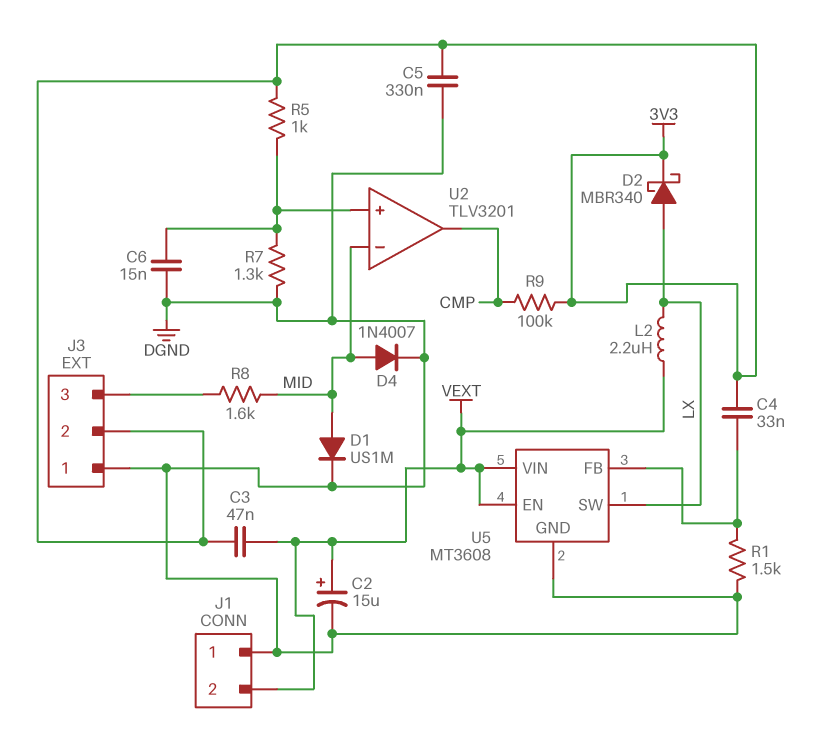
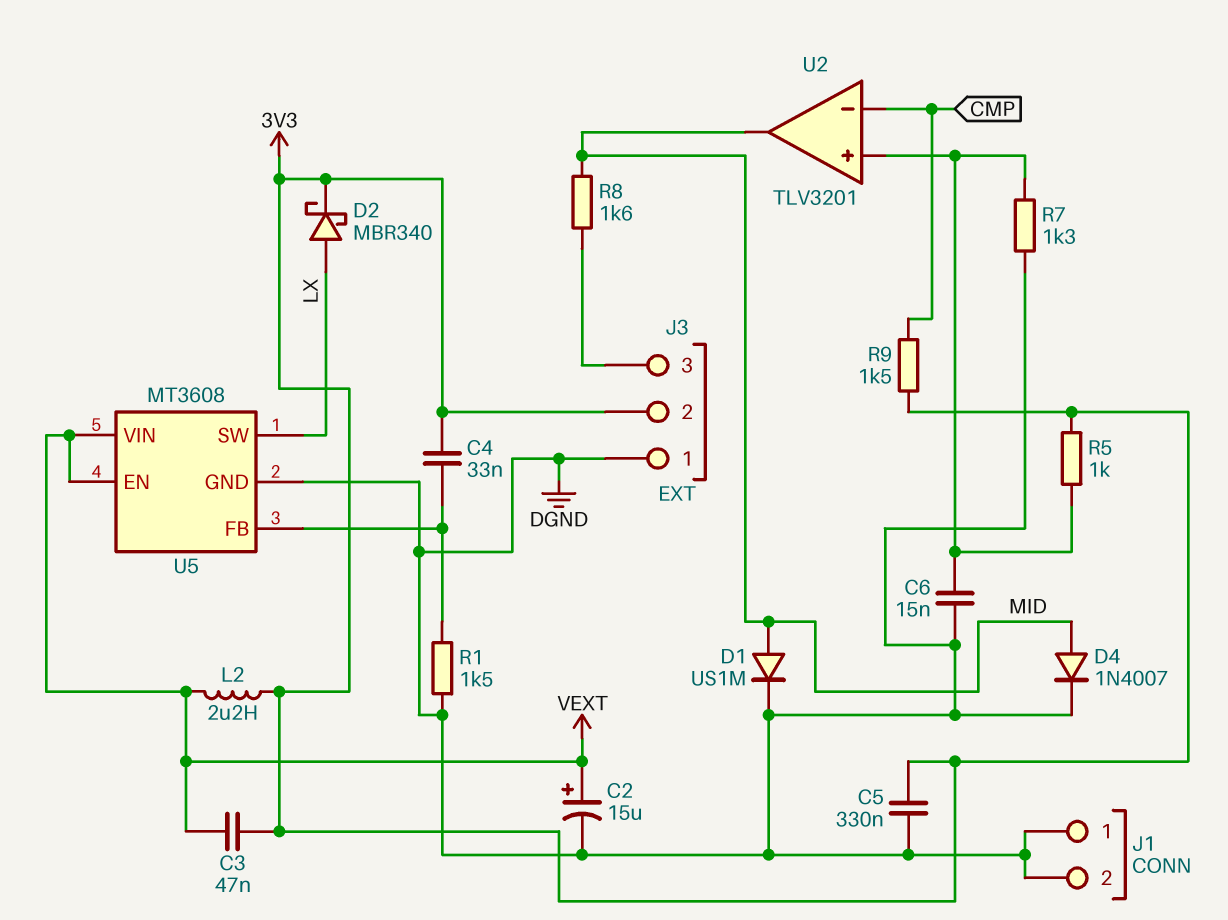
J1 pin 2: VEXT -> DGND
L2: 2.2uH (LX, VEXT) -> 2.2uH (3V3, VEXT)
R9: 100k (3V3, CMP) -> 1.5k (3V3, CMP)
U2 pin in-: MID -> CMP
U2 pin out: CMP -> MID

